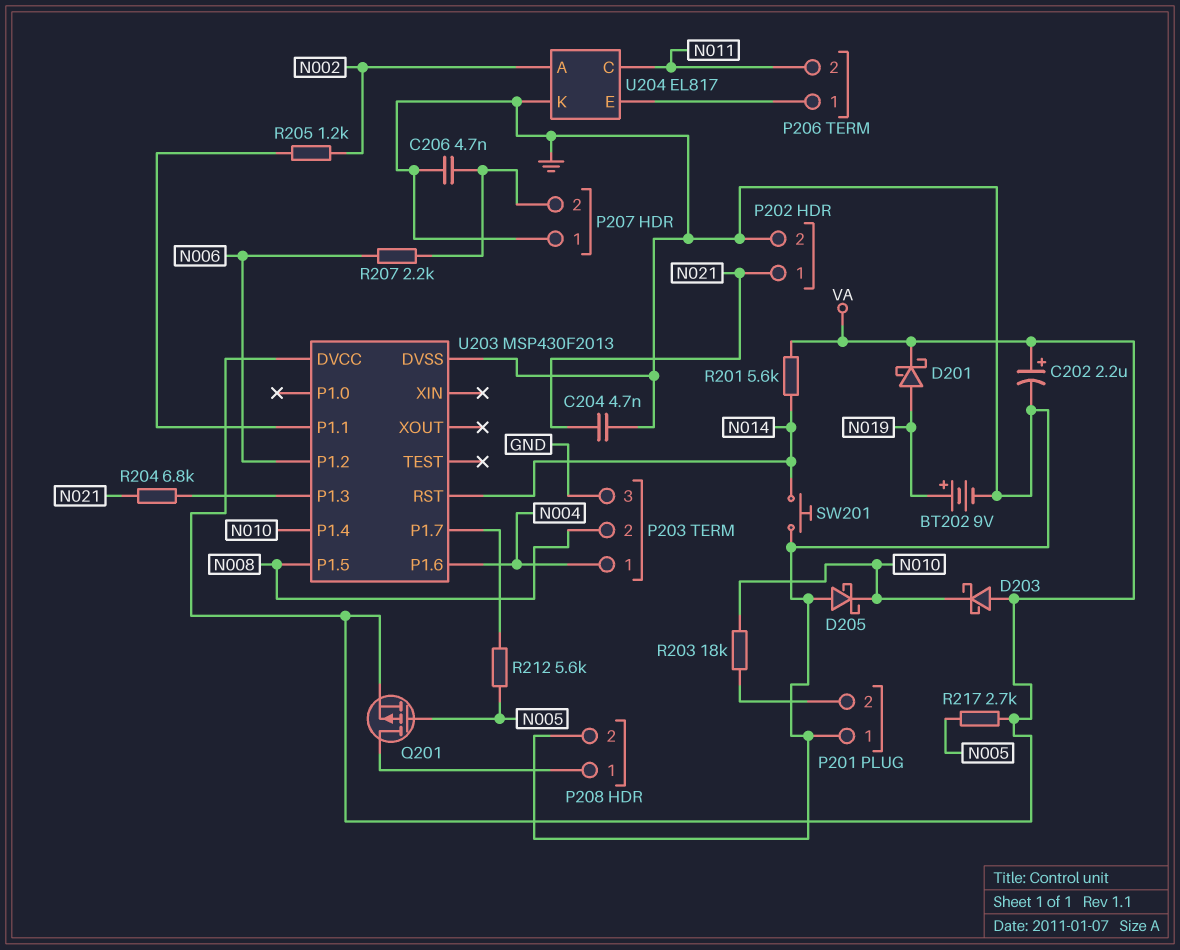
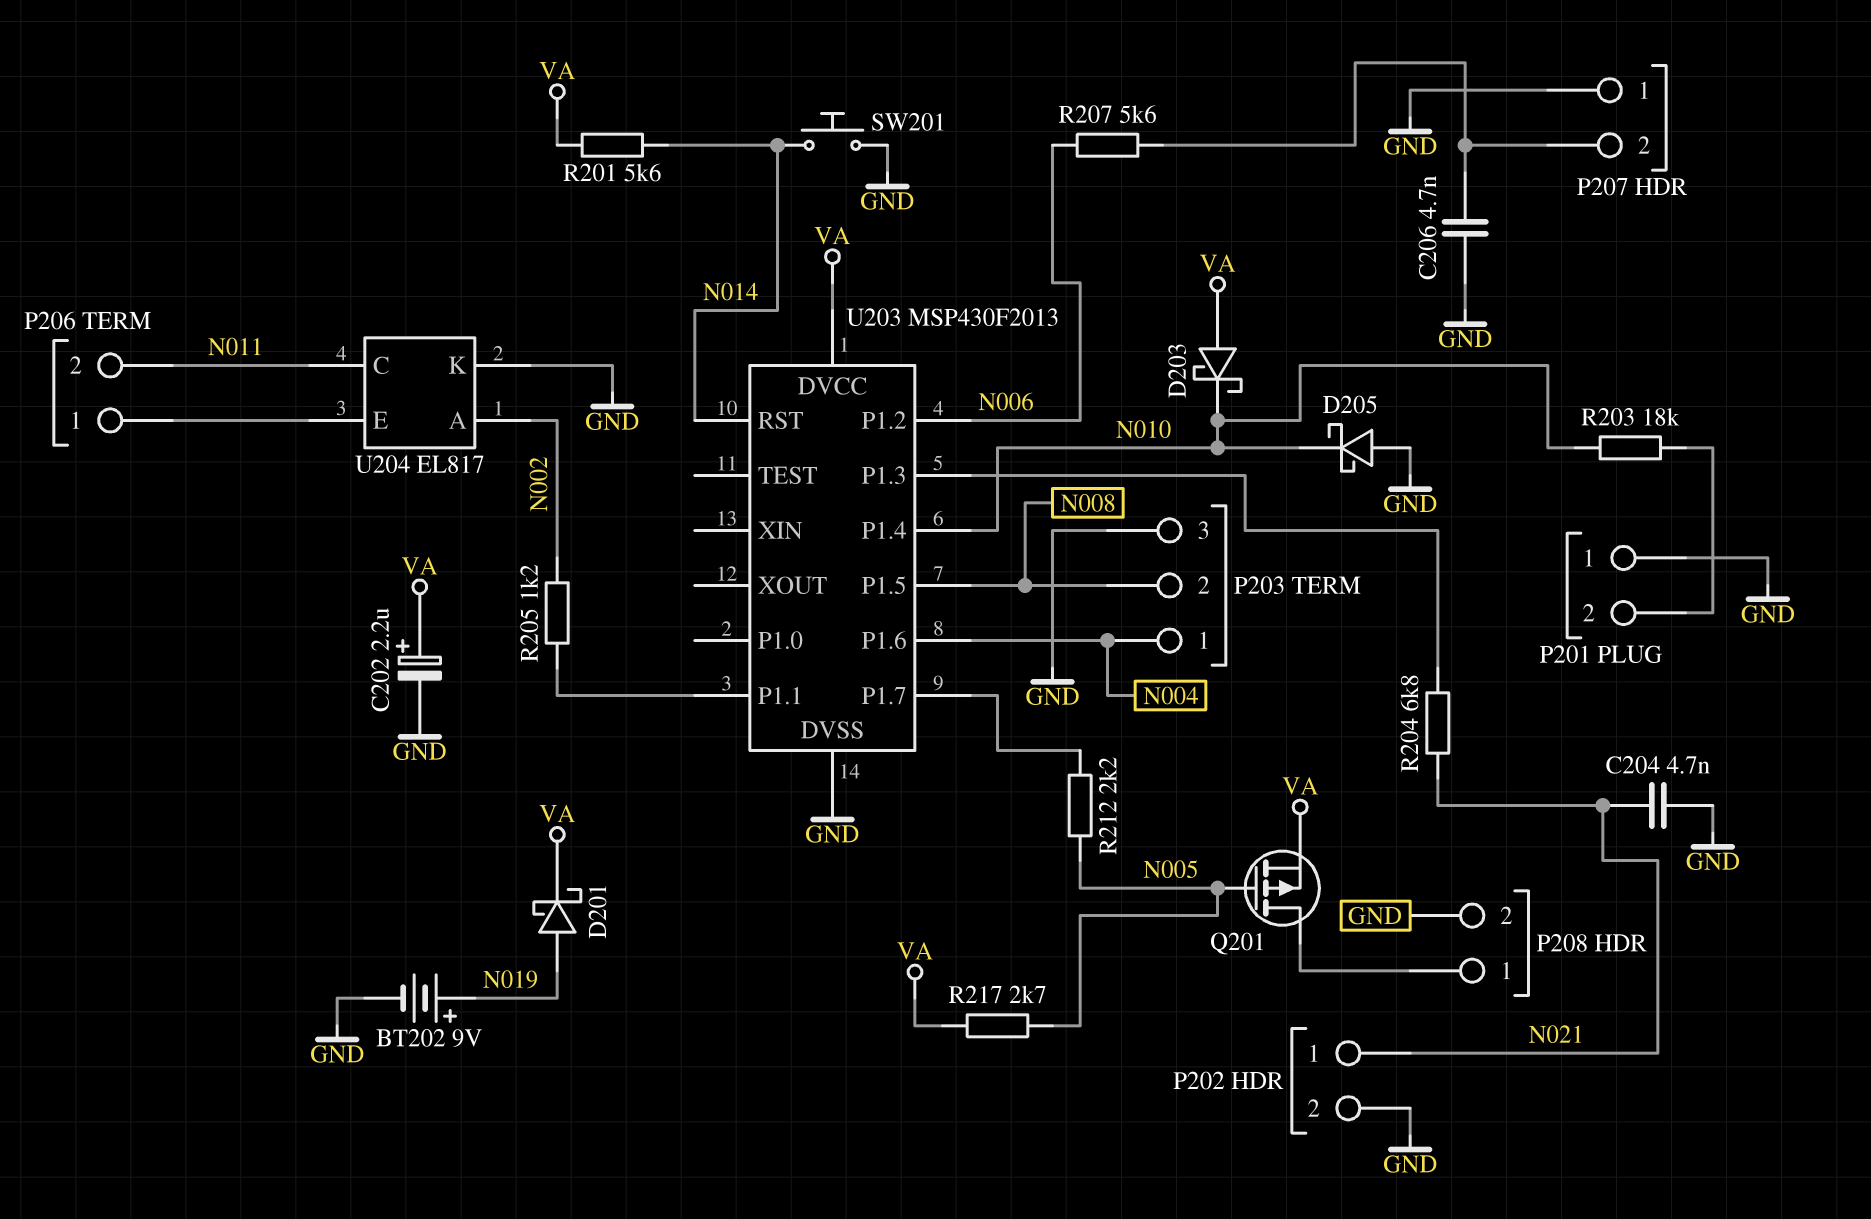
R207: 2.2k (N006, P207/2) -> 5.6k (N006, P207/2)
R212: 5.6k (N005, U203/P1.7) -> 2.2k (N005, U203/P1.7)

